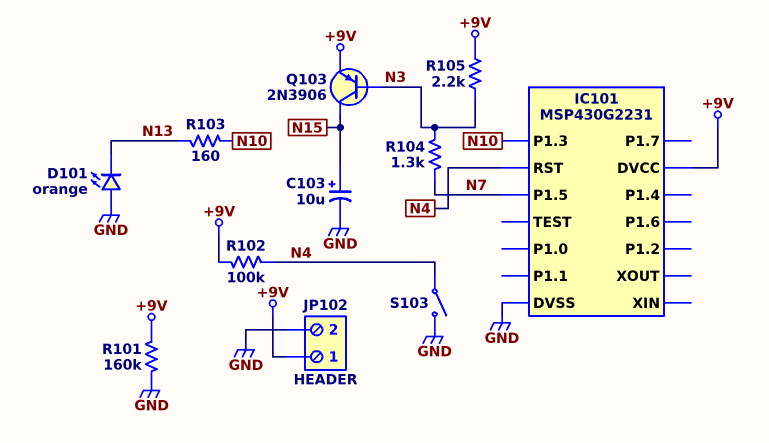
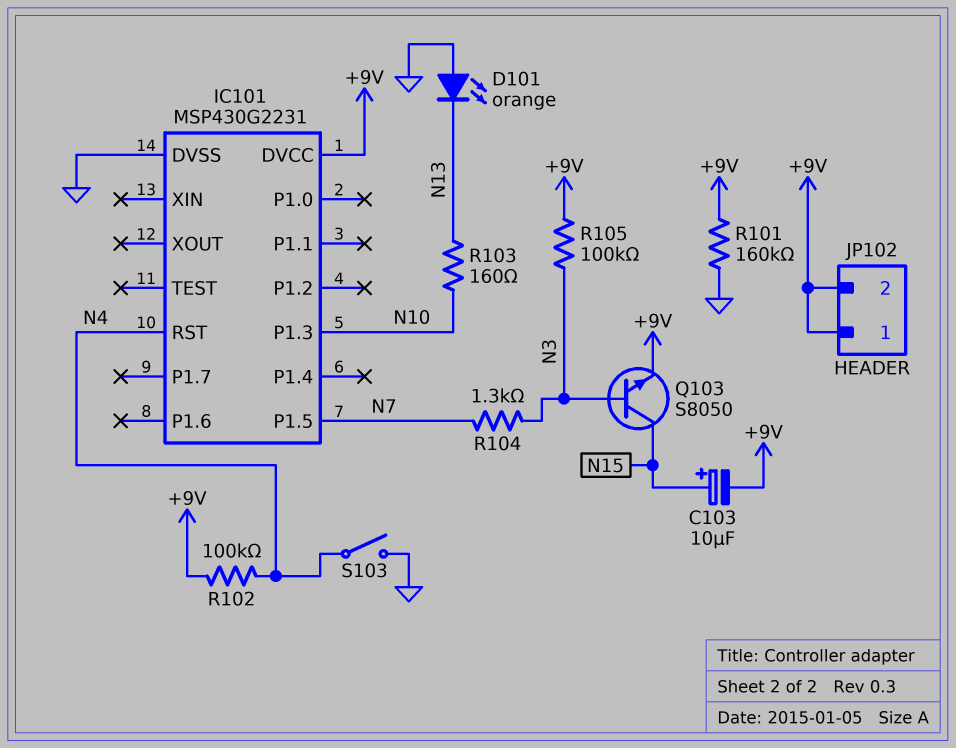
C103: 10uF (plus N15, minus GND) -> 10uF (plus N15, minus +9V)
JP102 pin 2: GND -> +9V
Q103: PNP 2N3906 (B N3, C N15, E +9V) -> NPN S8050 (B N3, C N15, E +9V)
R105: 2.2k (+9V, N3) -> 100k (+9V, N3)

